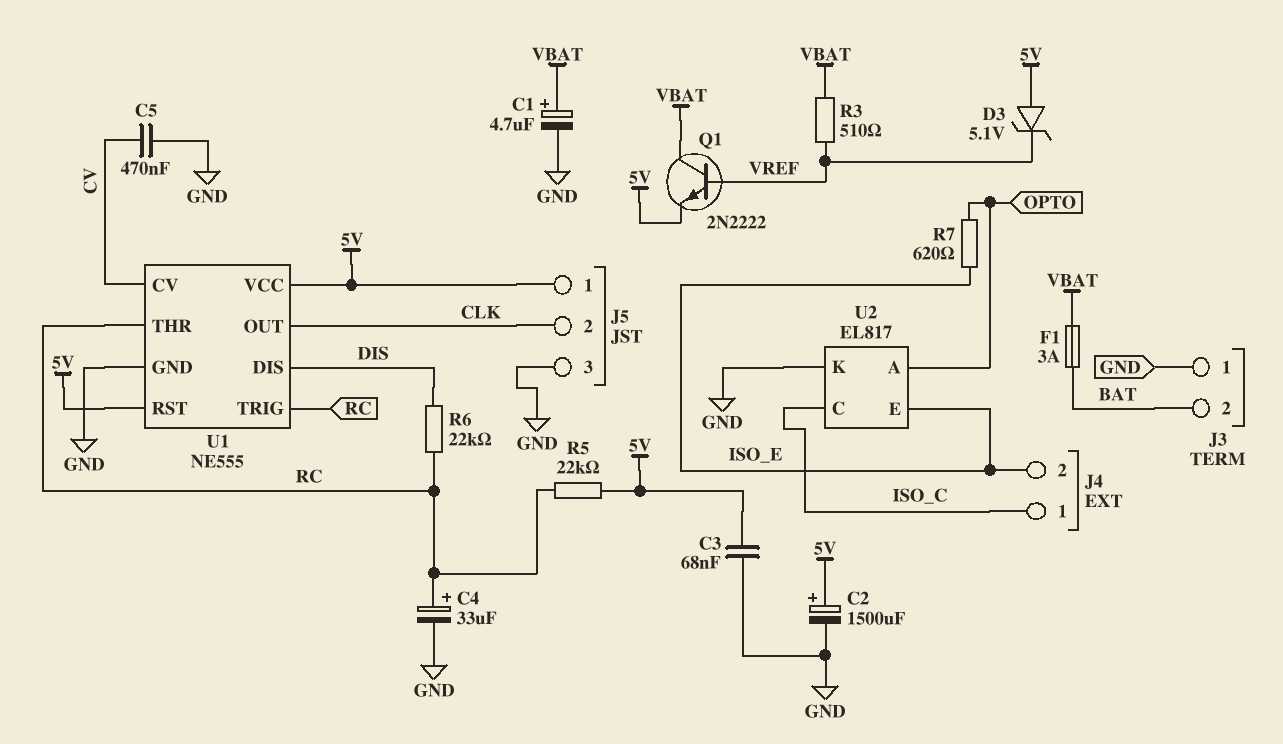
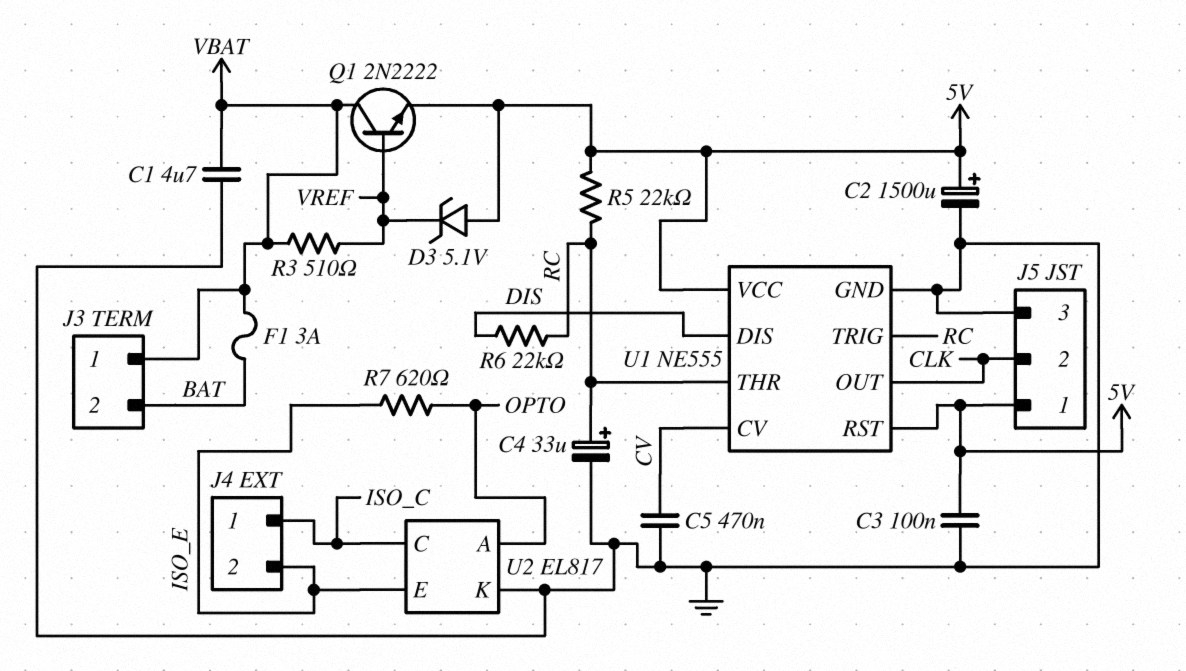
C1: 4.7uF (plus VBAT, minus GND) -> 4.7uF (GND, VBAT)
C3: 68nF (5V, GND) -> 100nF (5V, GND)
J3 pin 1: GND -> VBAT

